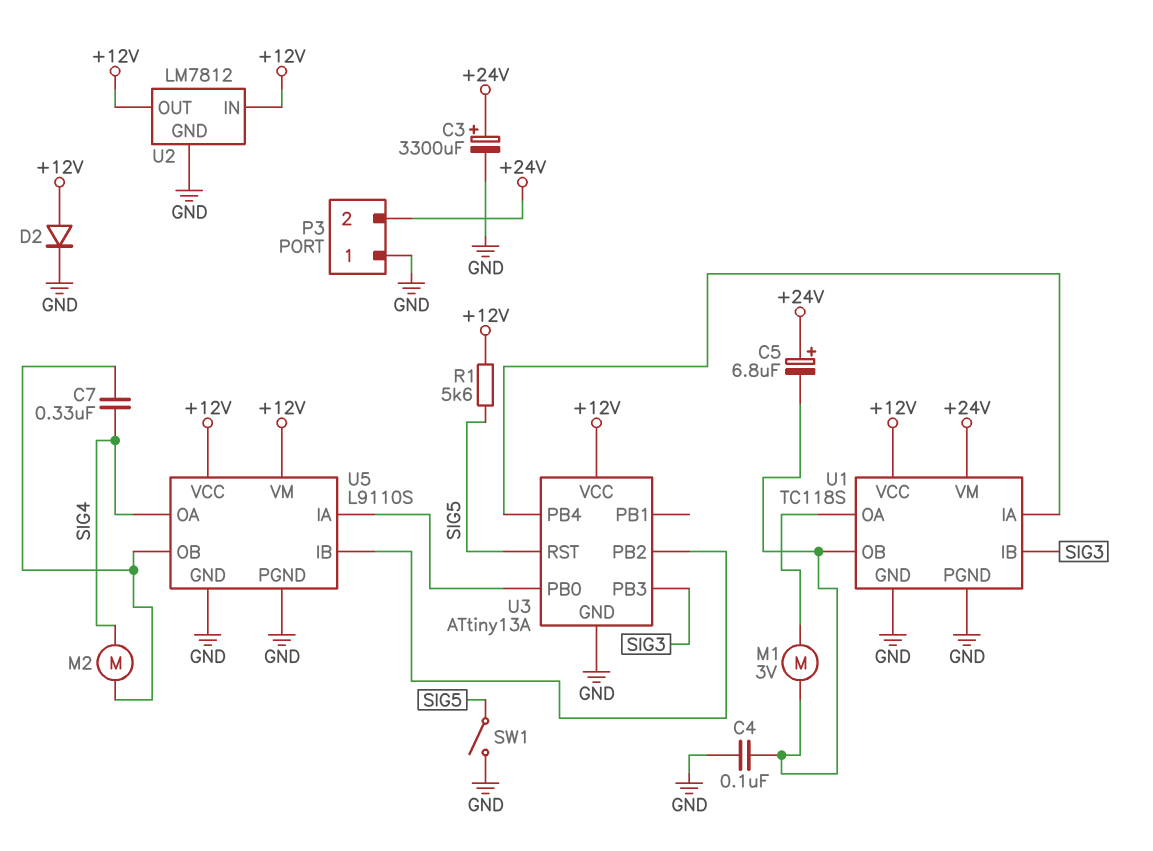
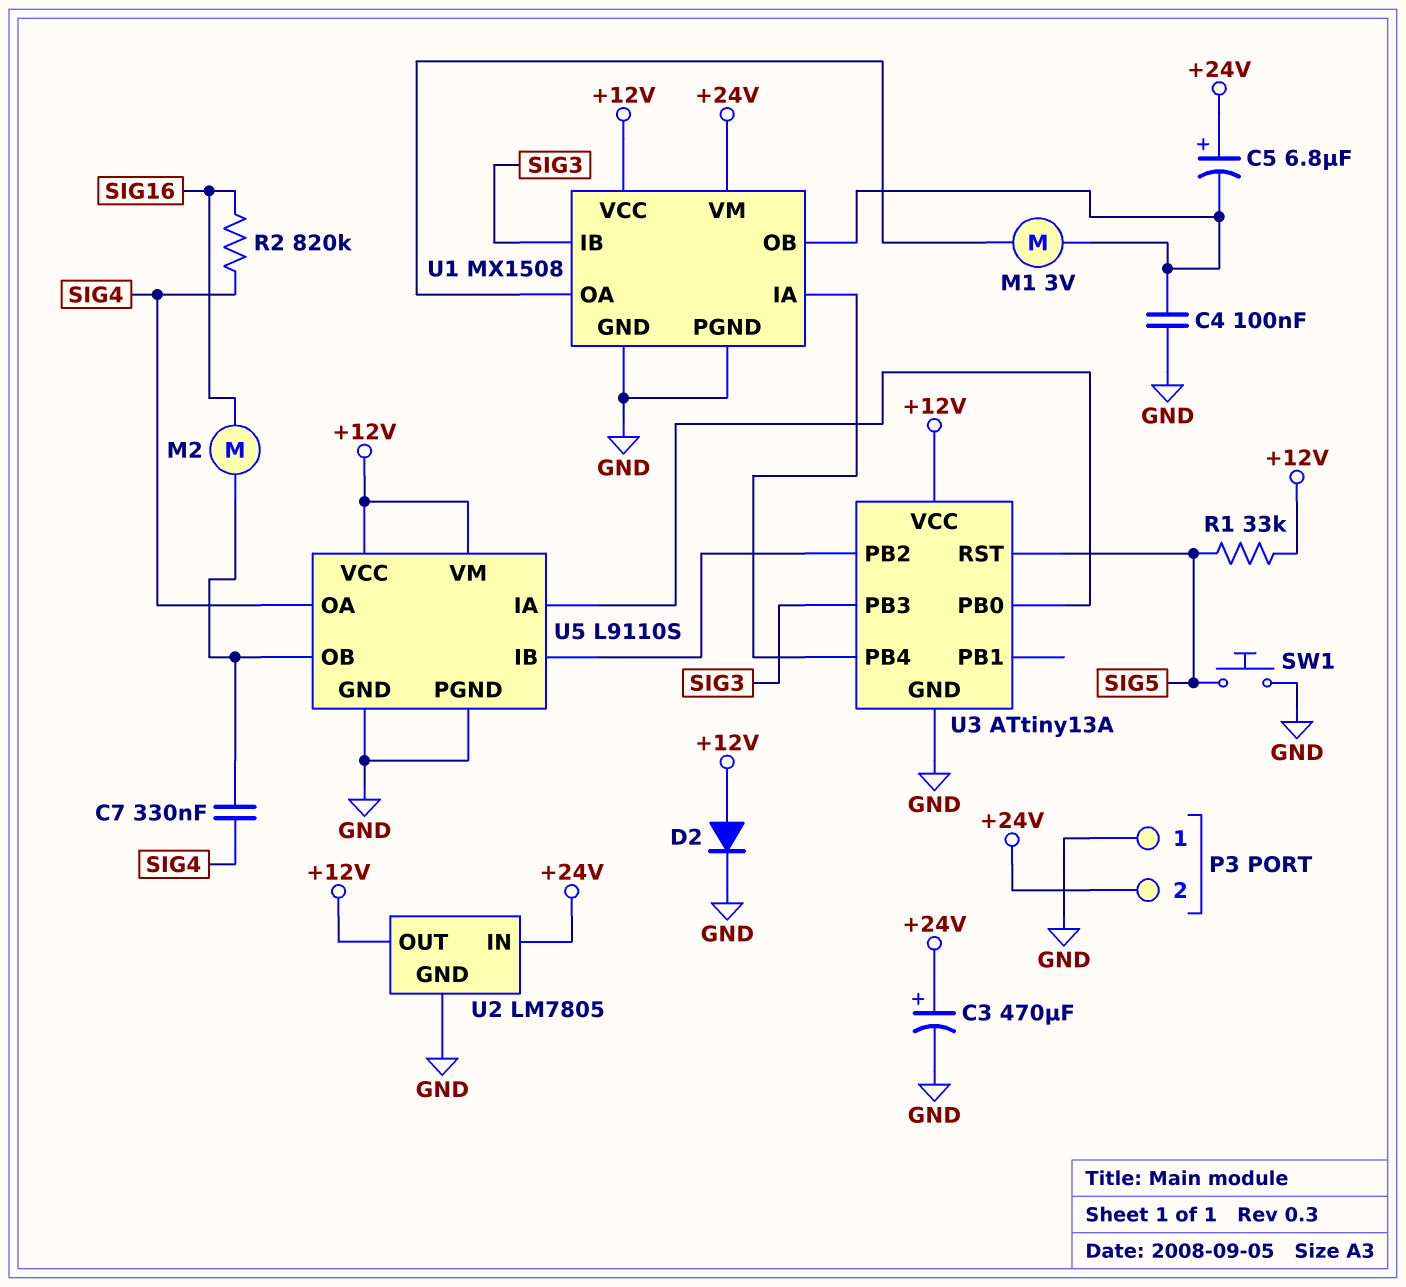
C3: 3300uF (plus +24V, minus GND) -> 470uF (plus +24V, minus GND)
M2: motor (SIG4, U5/OB) -> motor (SIG16, U5/OB)
R1: 5.6k (+12V, SIG5) -> 33k (+12V, SIG5)
R2: none -> 820k (SIG4, SIG16)
SW1: switch (GND, SIG5) -> button (GND, SIG5)
U1: TC118S -> MX1508
U2: LM7812 -> LM7805
U2 pin IN: +12V -> +24V

